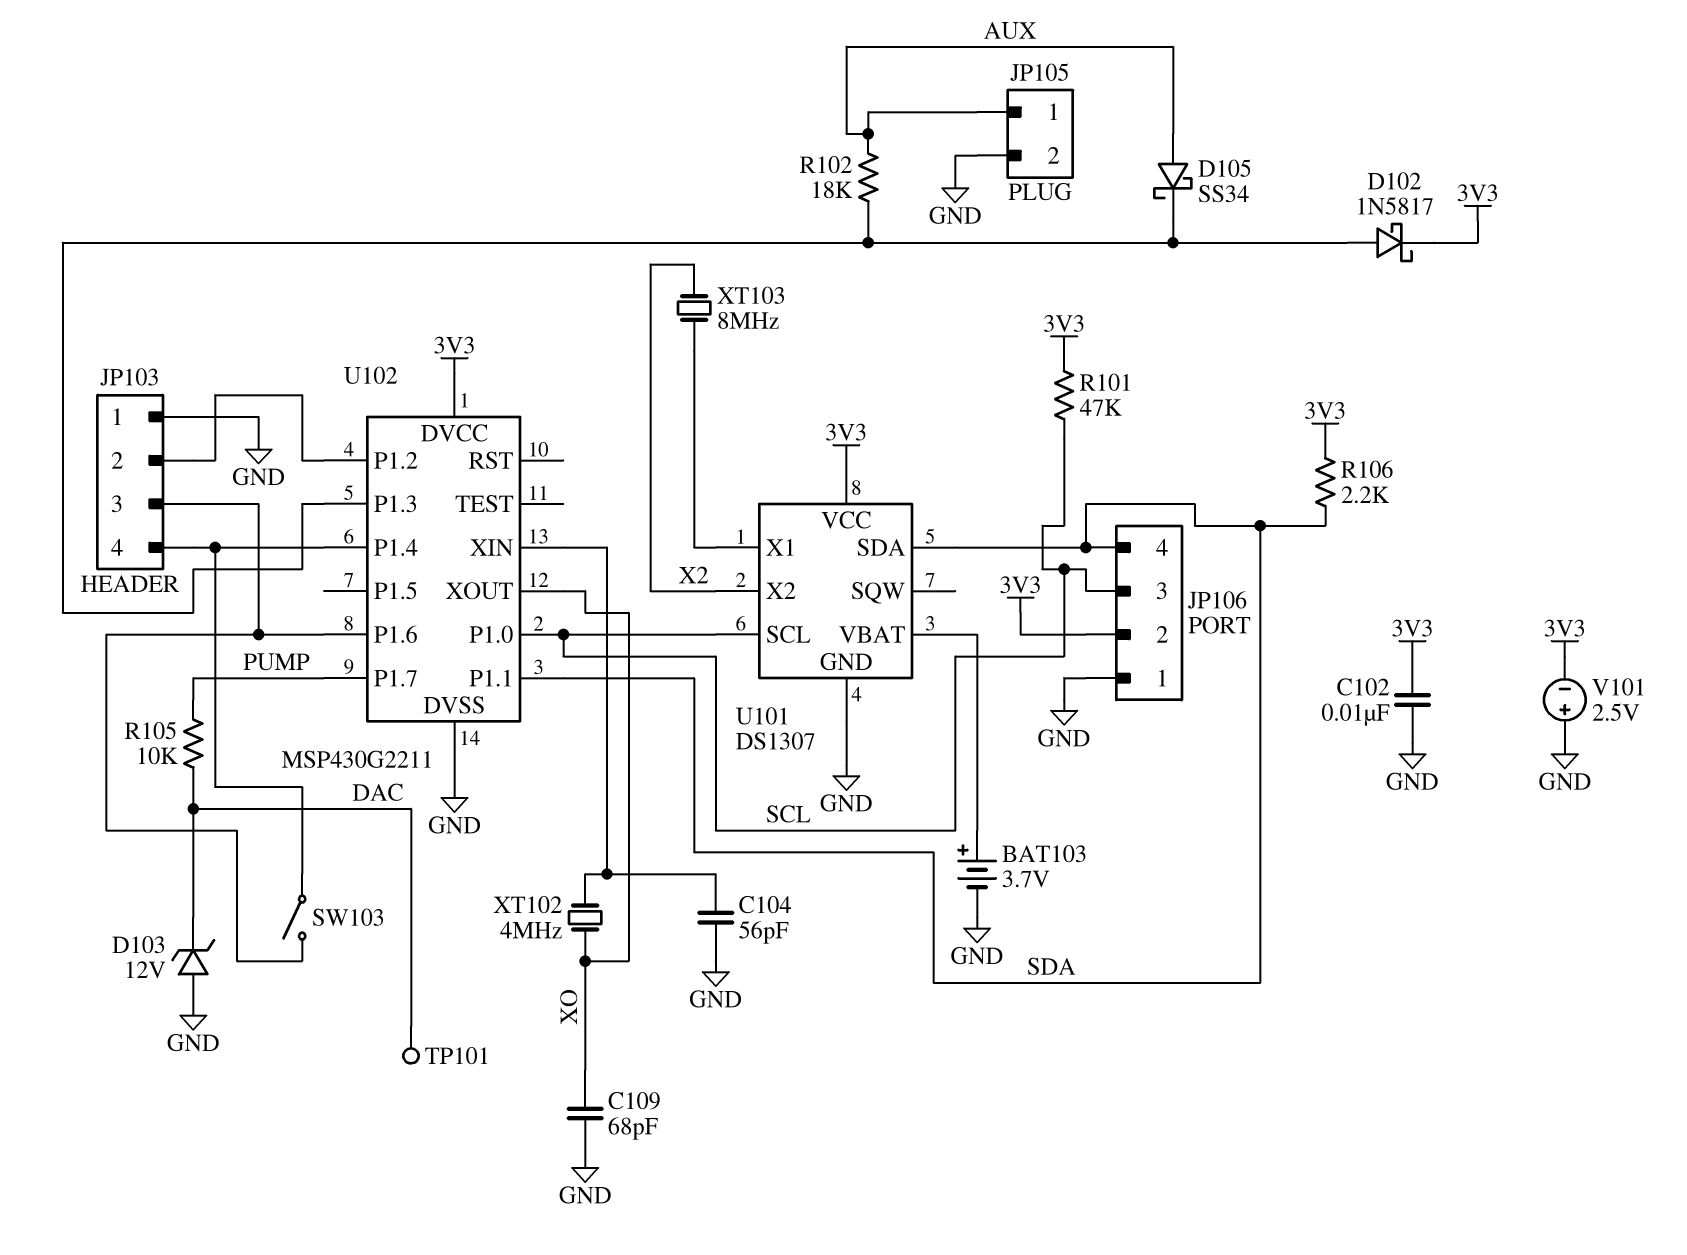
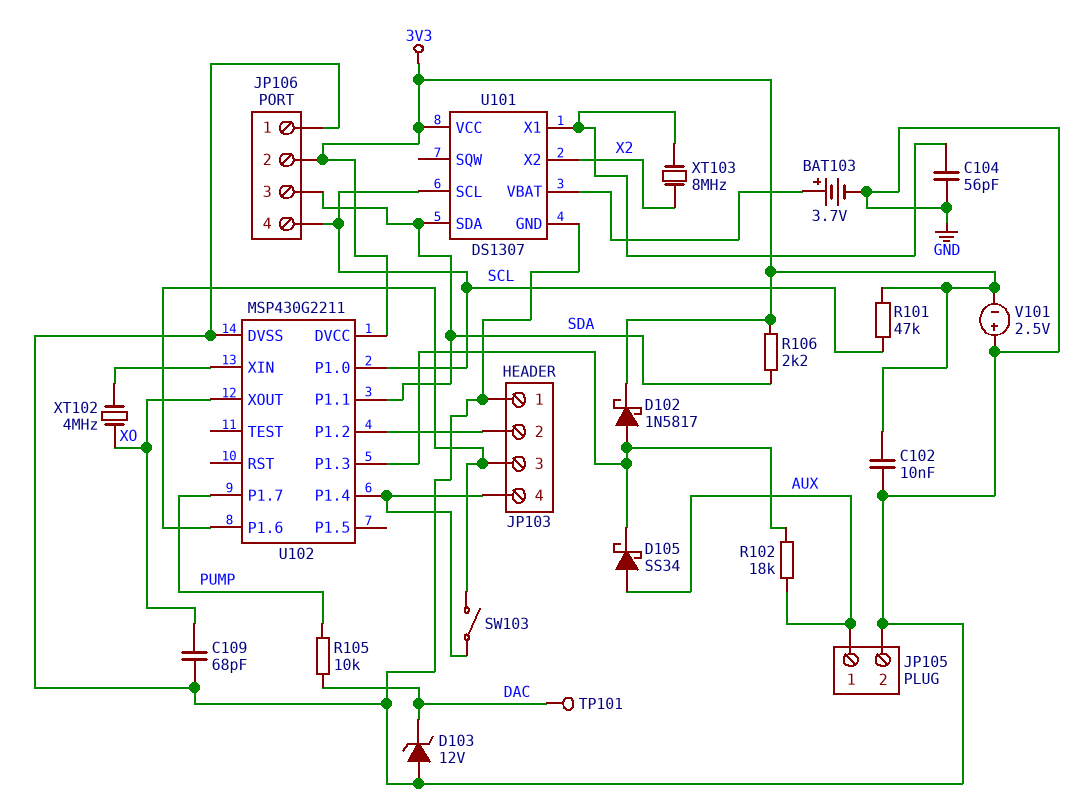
C104: 56pF (GND, U102/XIN) -> 56pF (GND, U101/X1)
JP106 pin 3: SCL -> SDA
JP106 pin 4: SDA -> SCL

